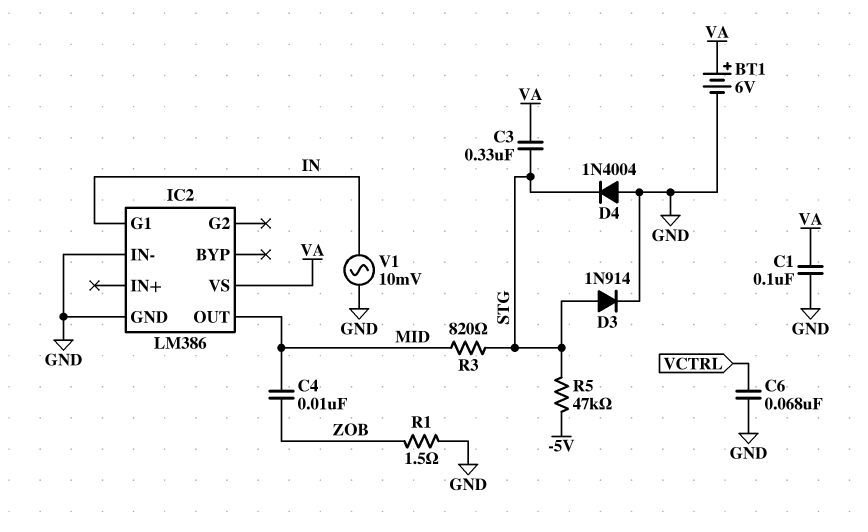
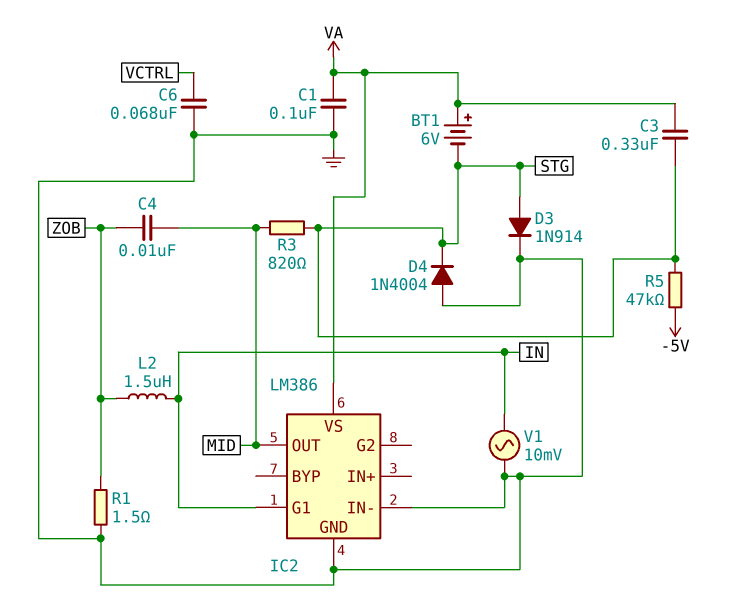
BT1: 6V (plus VA, minus GND) -> 6V (plus VA, minus STG)
L2: none -> 1.5uH (IN, ZOB)

